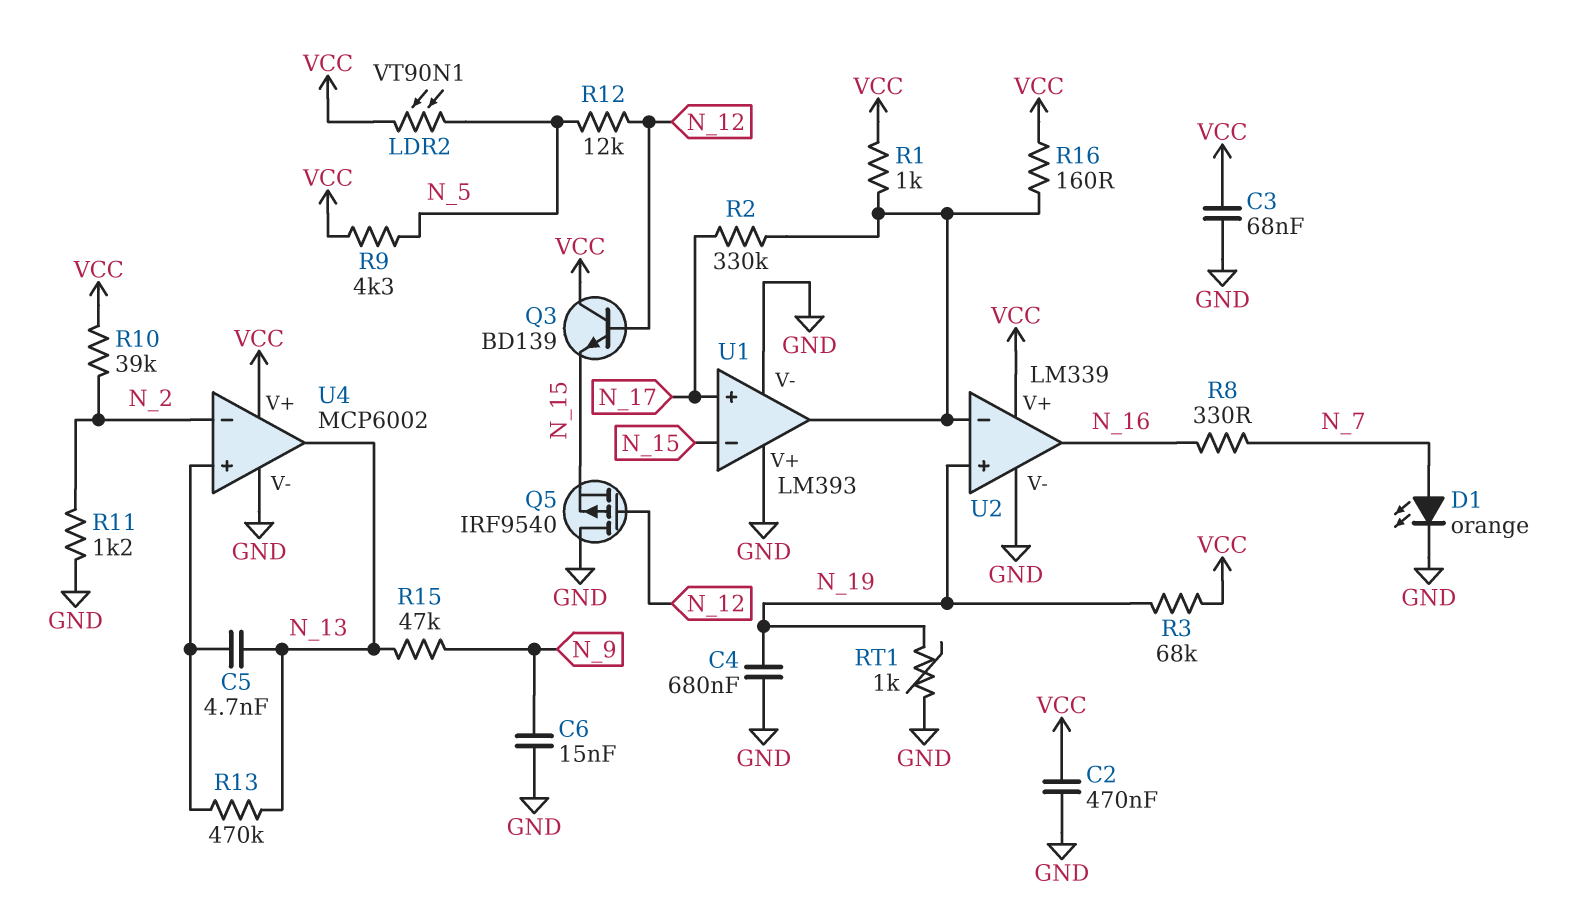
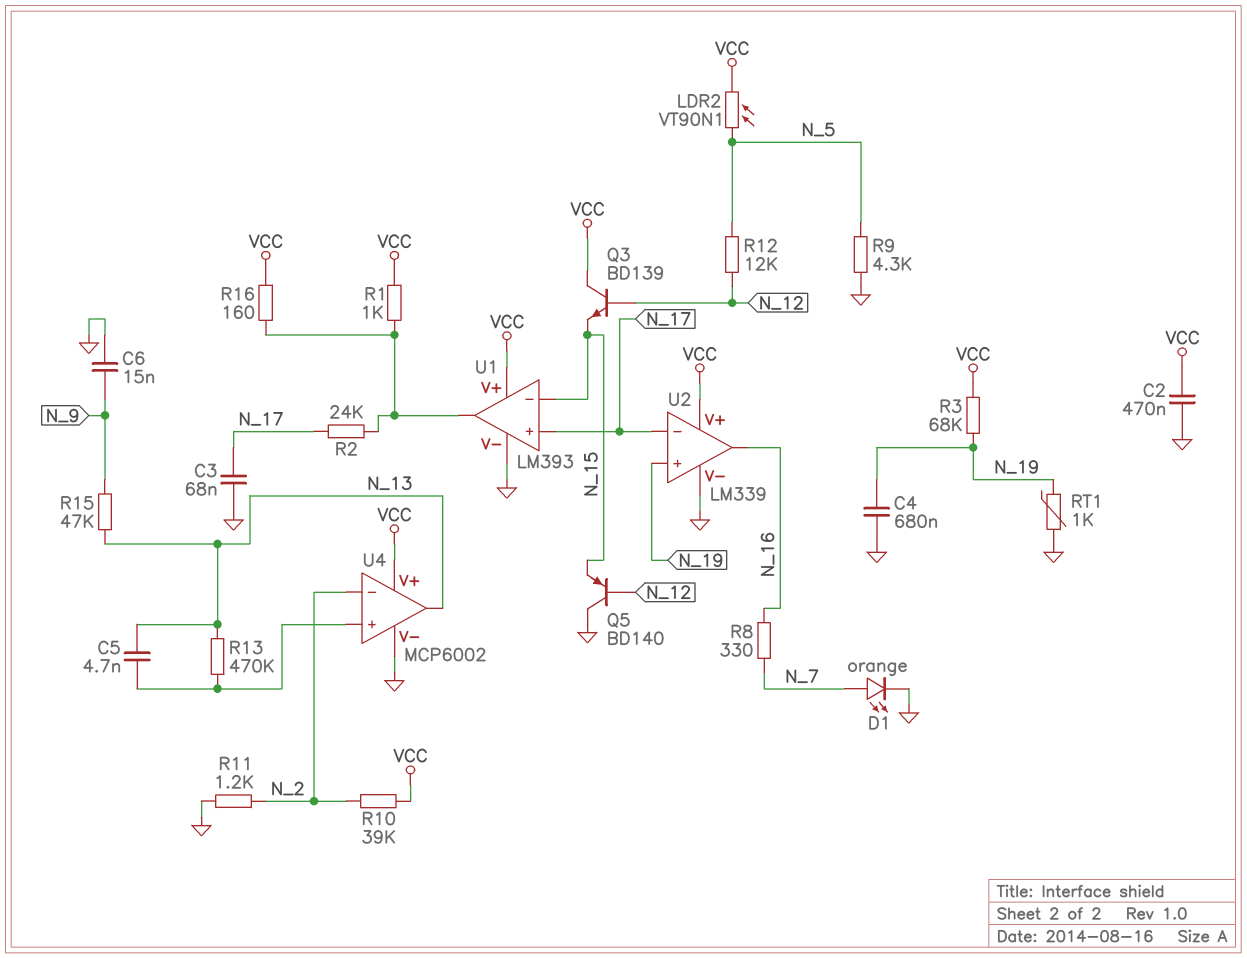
C3: 68nF (GND, VCC) -> 68nF (GND, N_17)
Q5: PMOS IRF9540 (G N_12, D GND, S N_15) -> PNP BD140 (B N_12, C GND, E N_15)
R2: 330k (N_17, U1/out) -> 24k (N_17, U1/out)
R9: 4.3k (N_5, VCC) -> 4.3k (GND, N_5)
U1 pin V+: GND -> VCC
U2 pin in-: U1/out -> N_17

